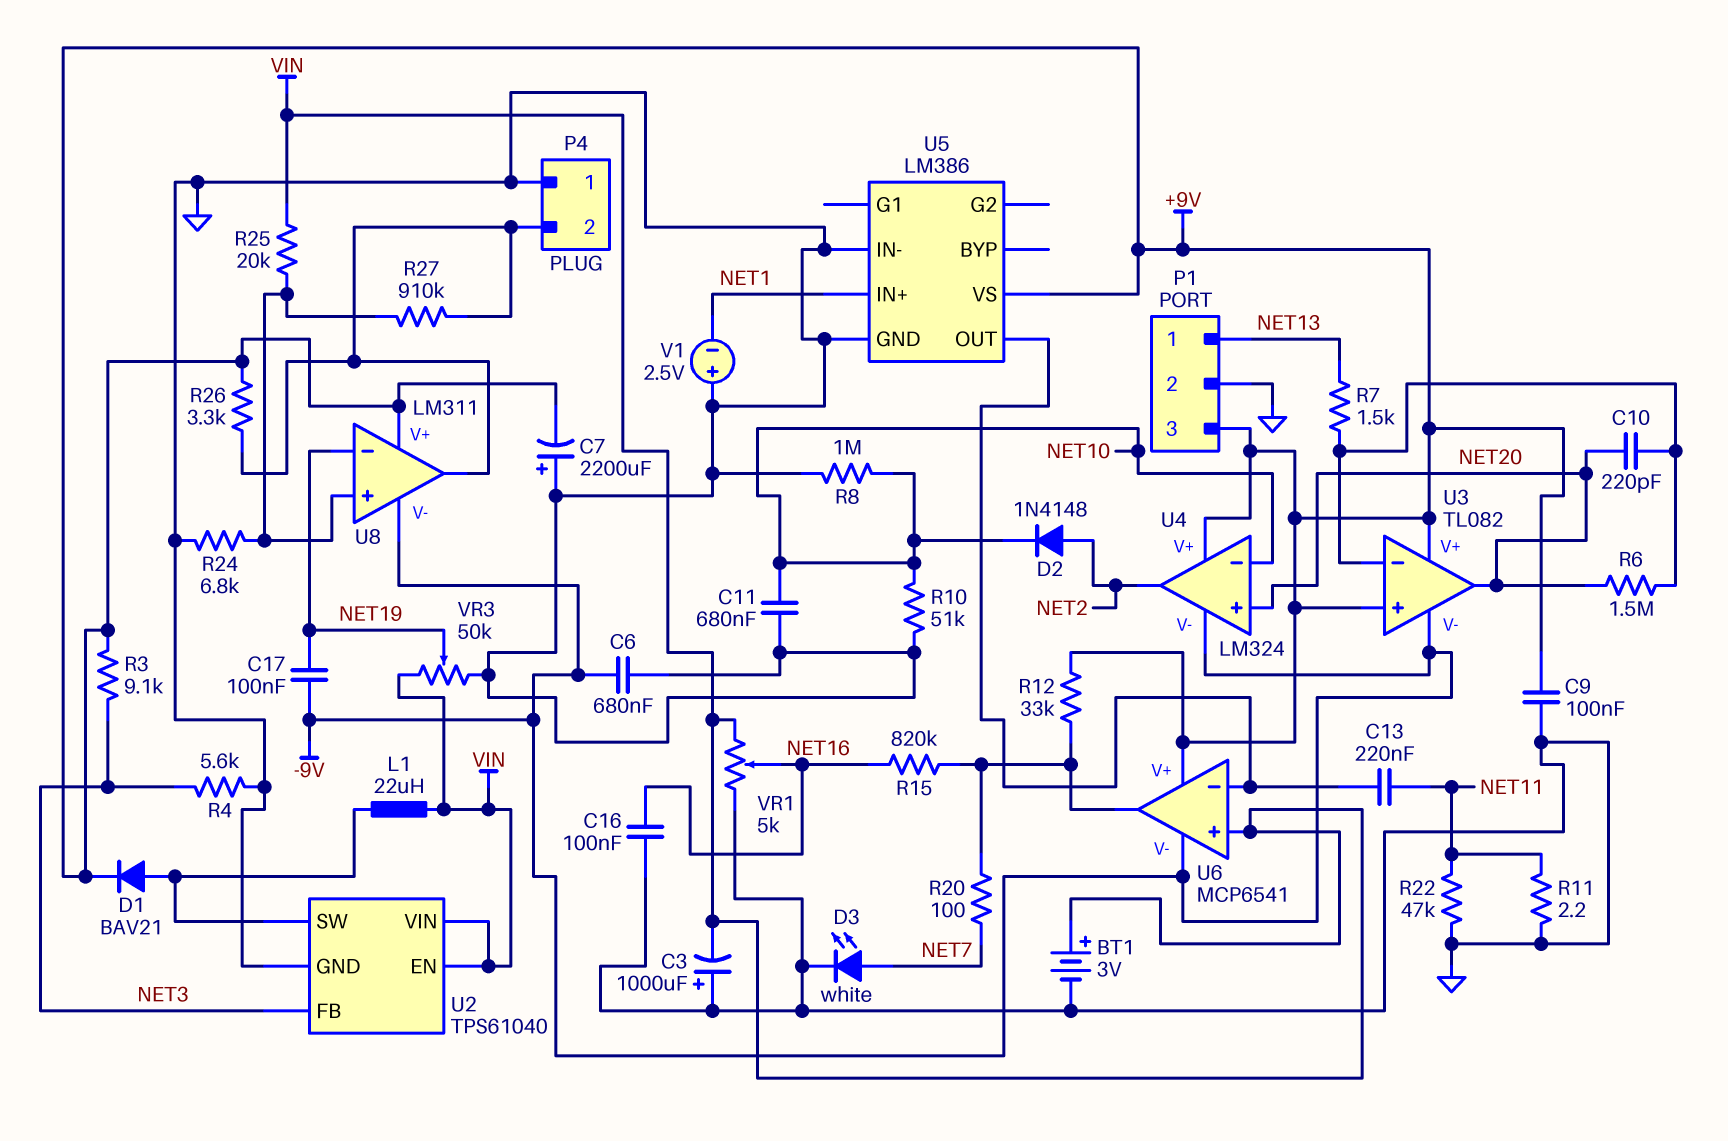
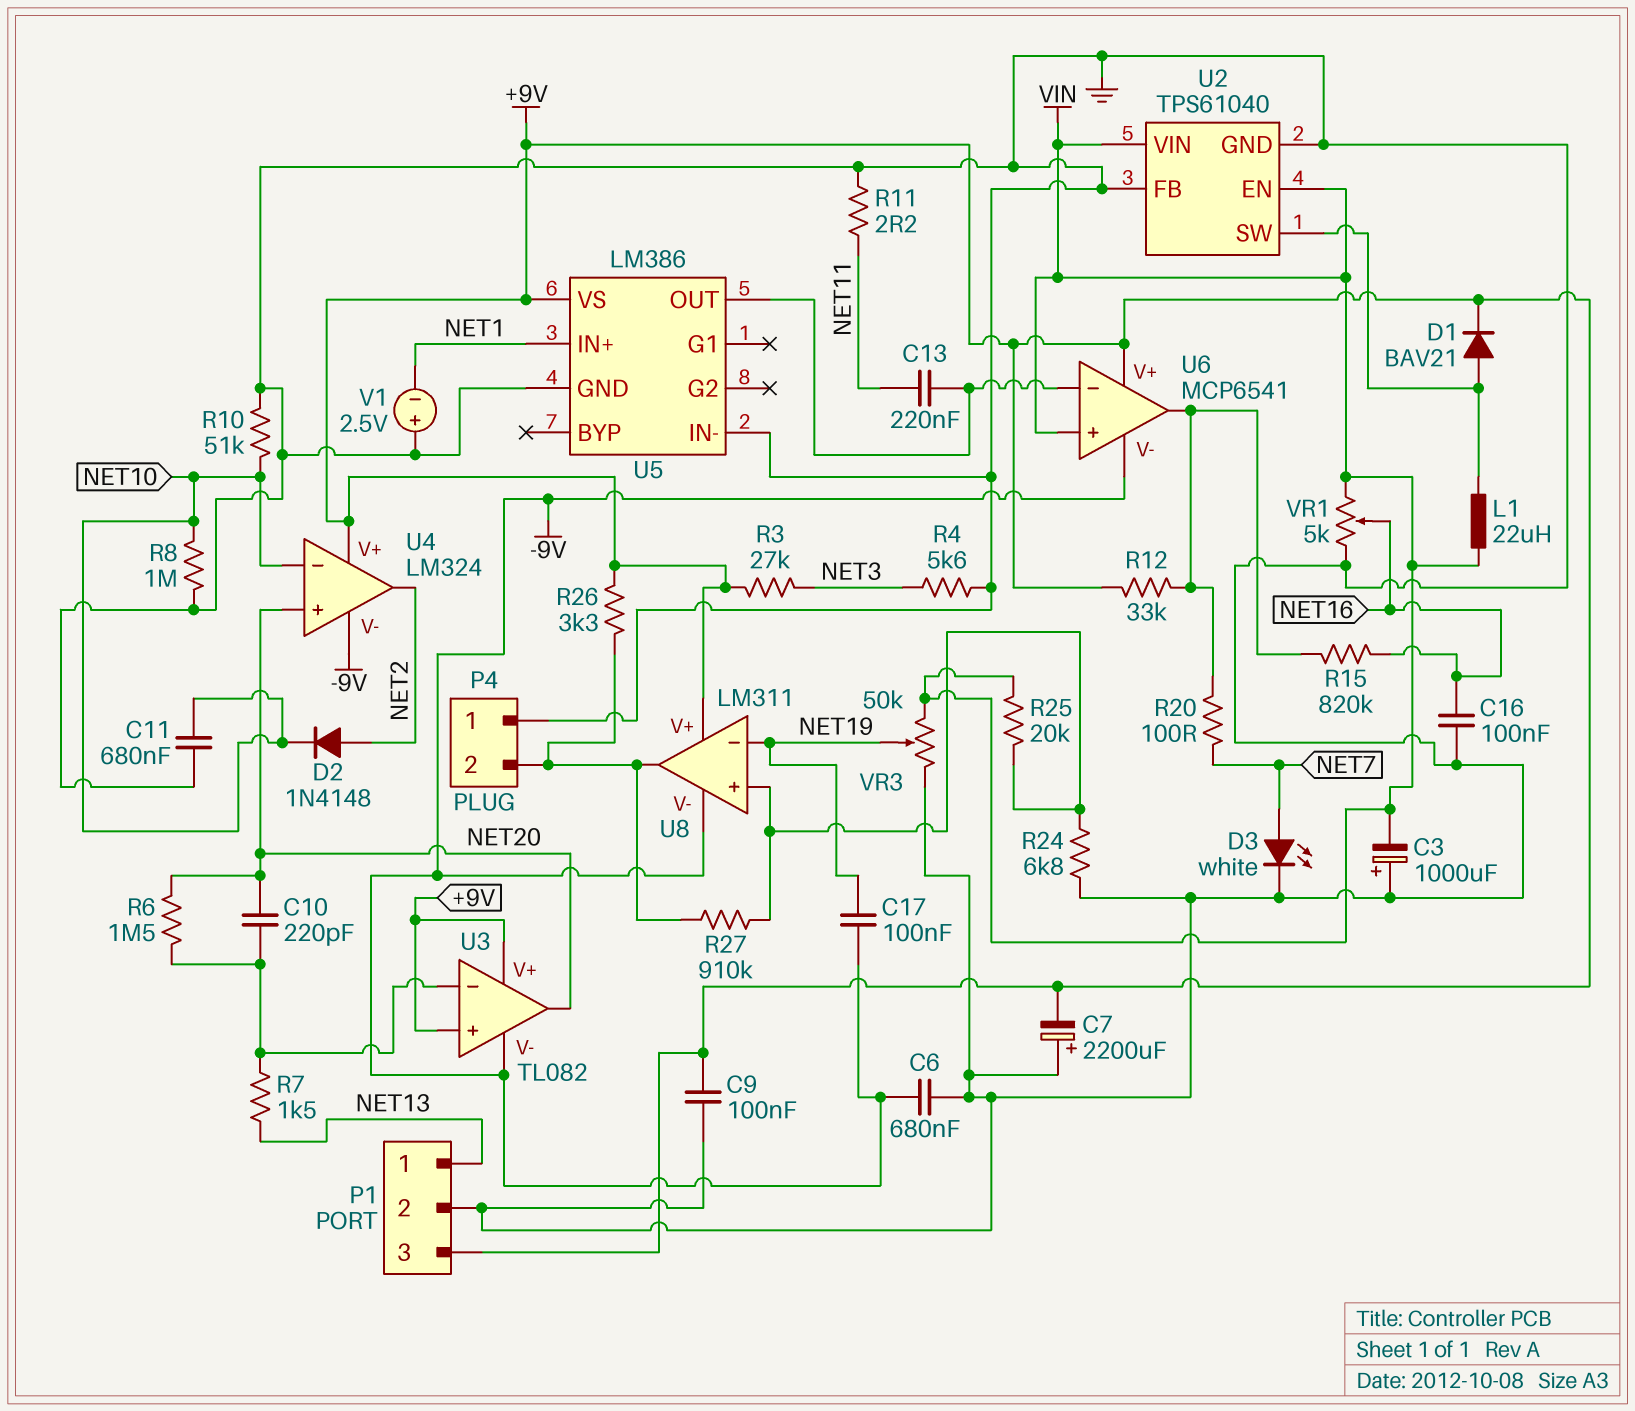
BT1: 3V (plus VIN, minus GND) -> none
R3: 9.1k (+9V, NET3) -> 27k (+9V, NET3)
R22: 47k (GND, NET11) -> none
U2 pin FB: NET3 -> GND

